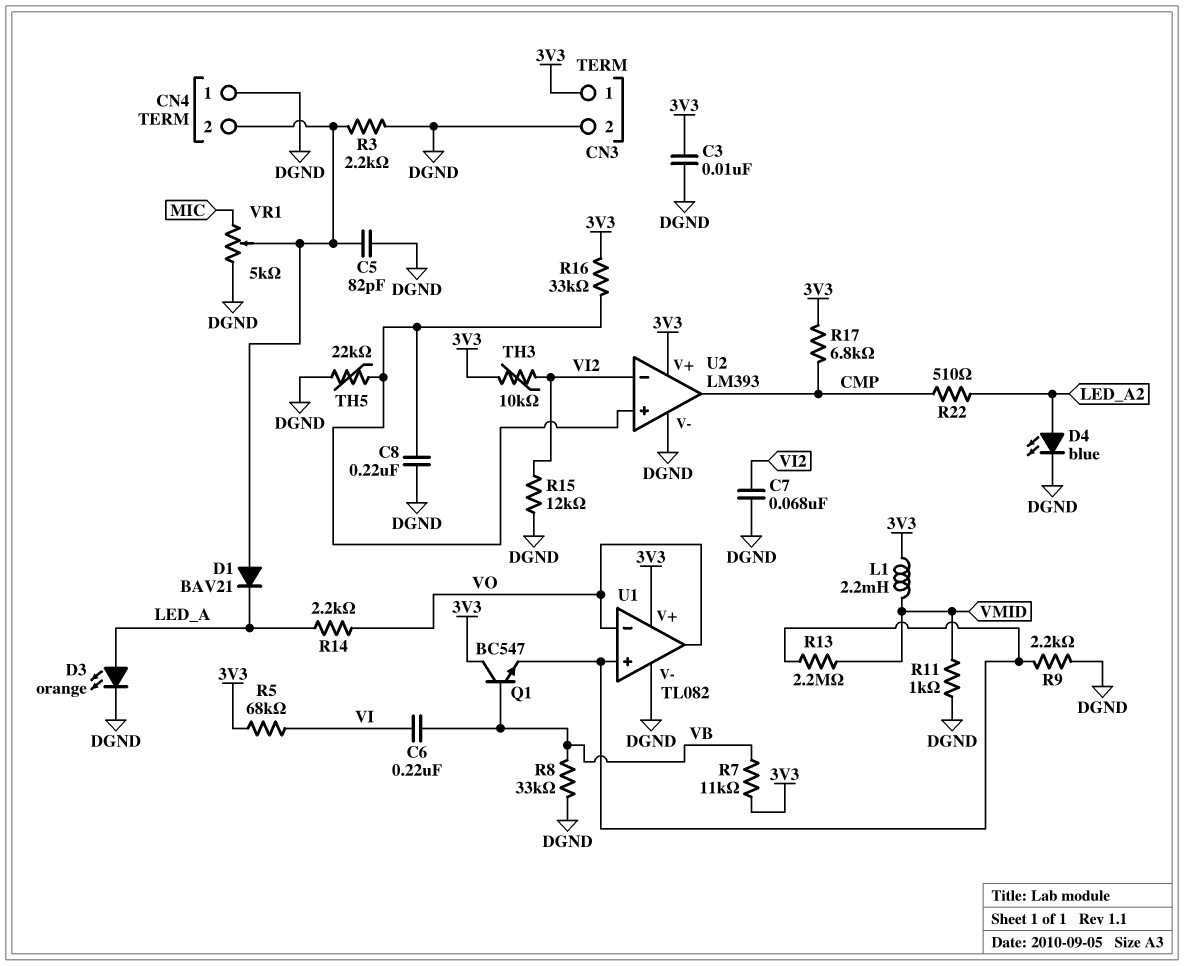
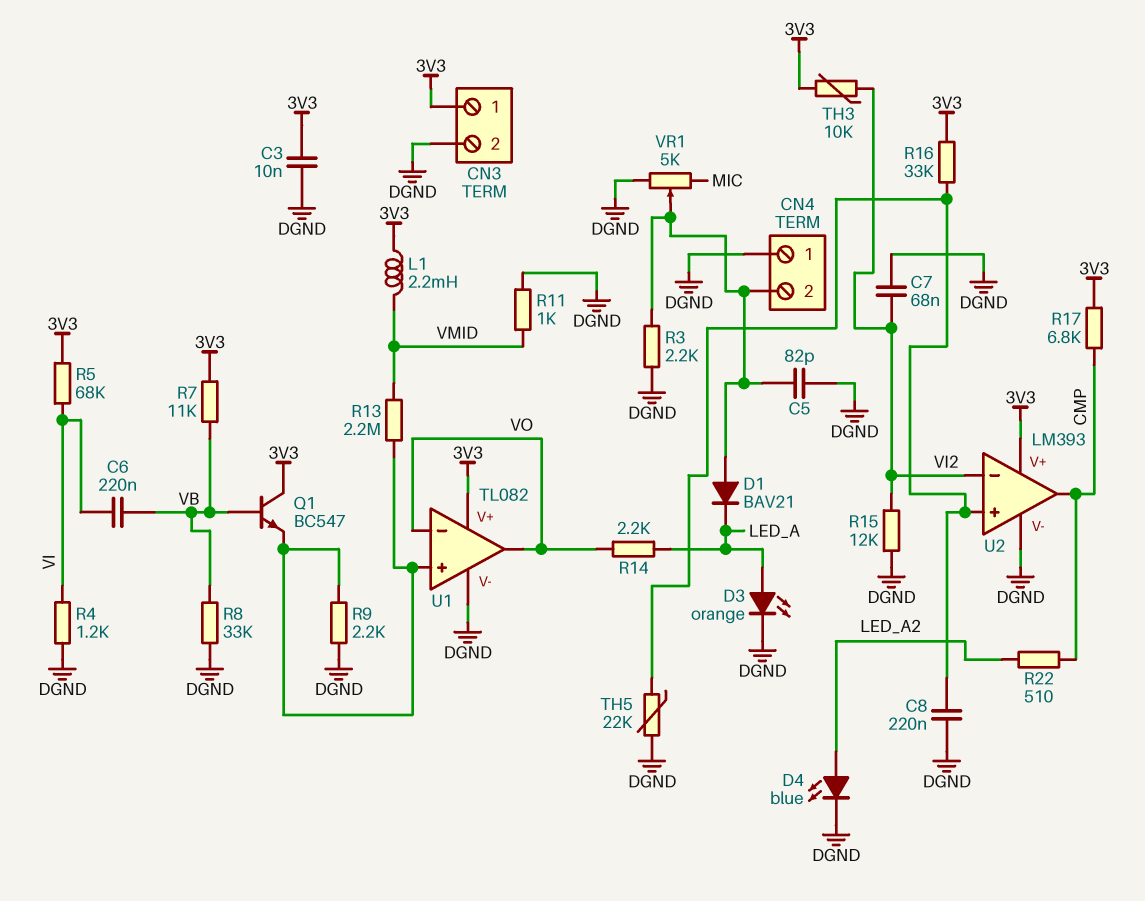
R4: none -> 1.2k (DGND, VI)

